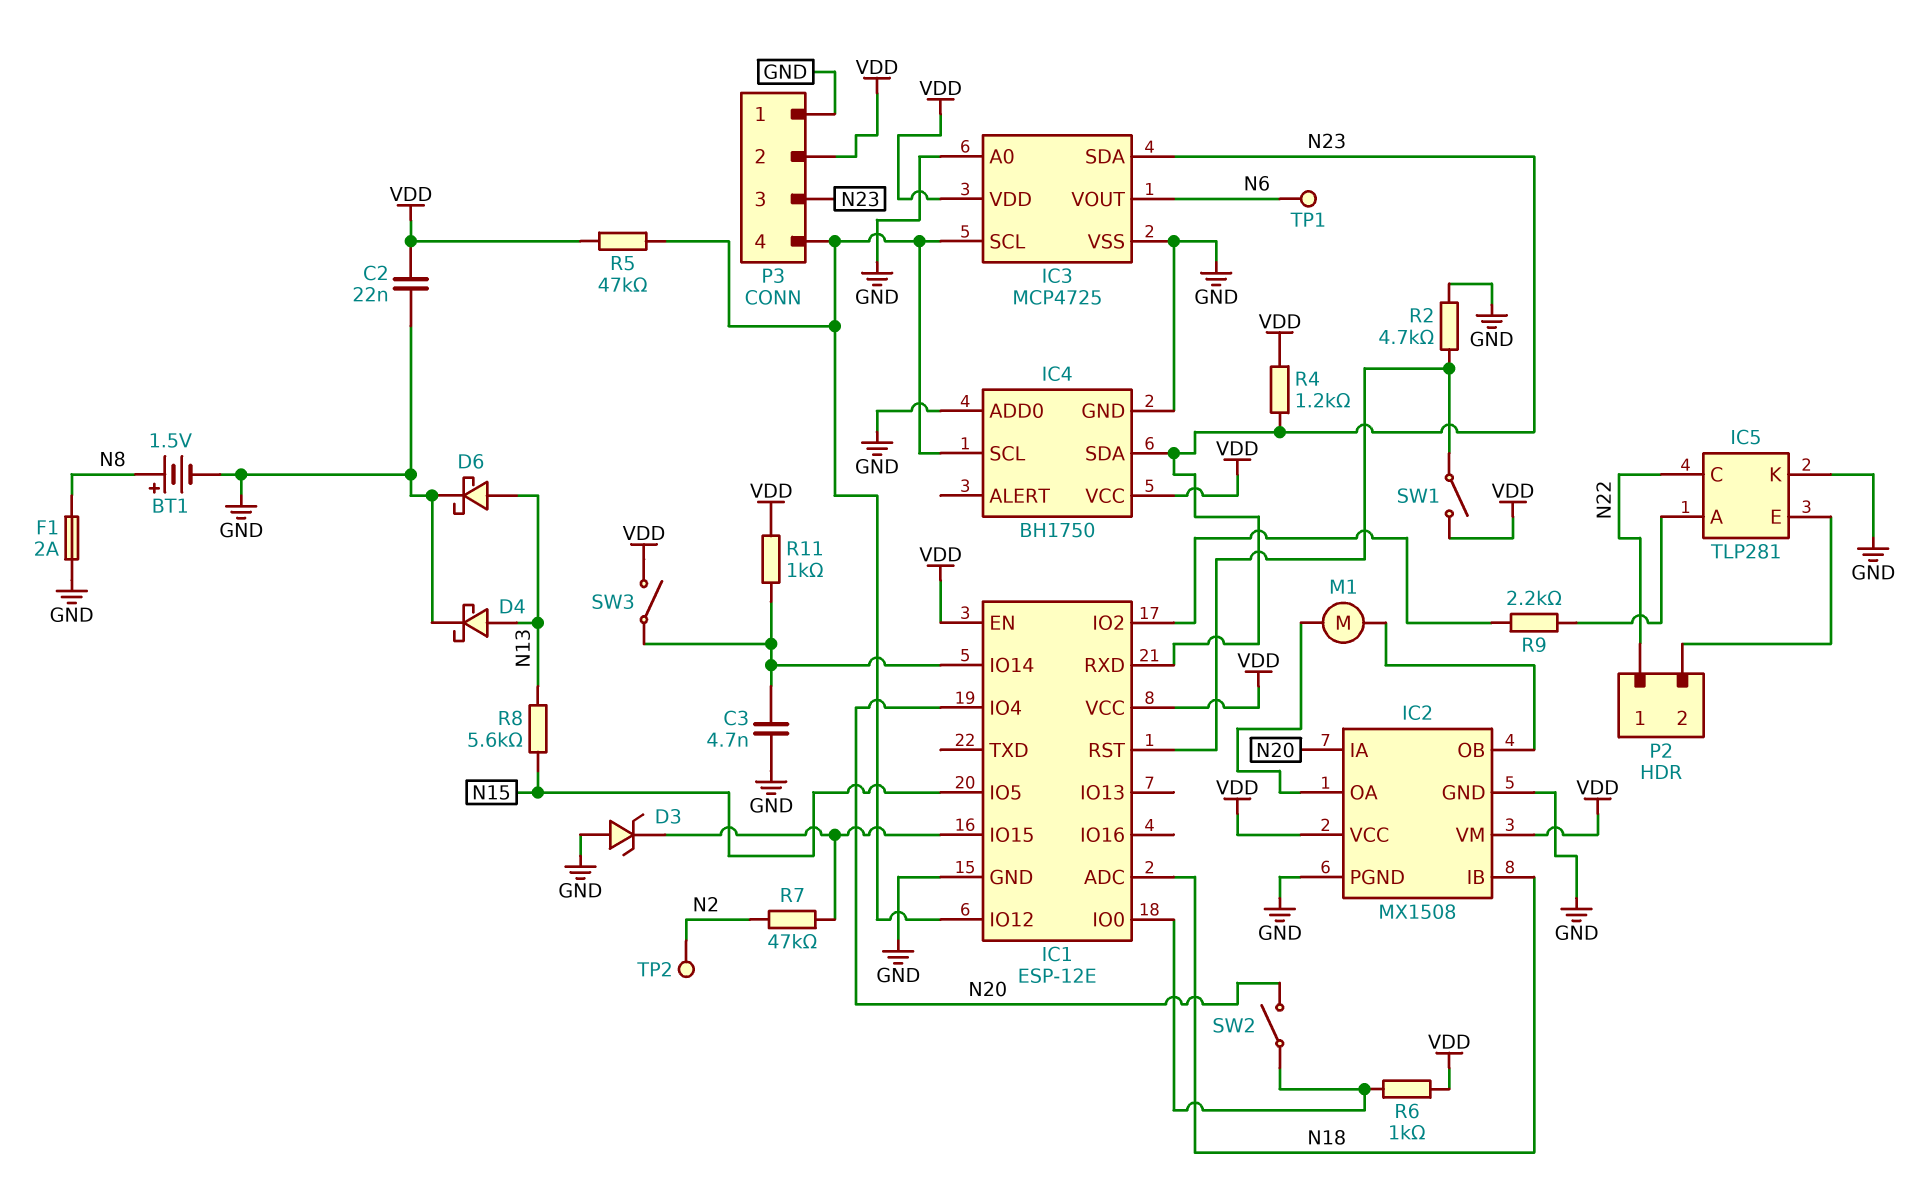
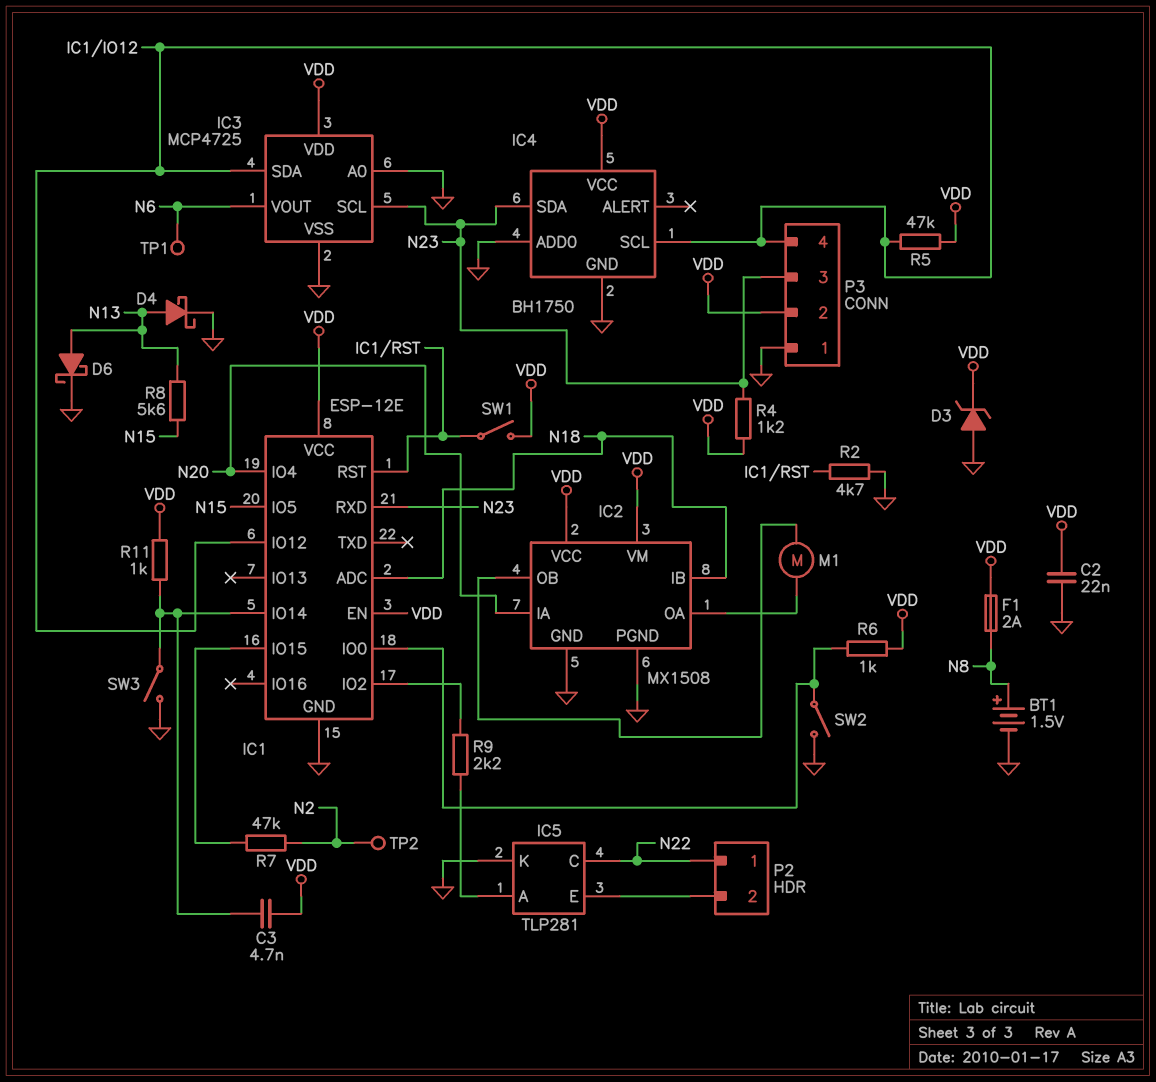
C3: 4.7nF (GND, IC1/IO14) -> 4.7nF (IC1/IO14, VDD)
D3: zener (A GND, K IC1/IO15) -> zener (A GND, K VDD)
F1: 2A (GND, N8) -> 2A (N8, VDD)
IC3 pin SCL: IC1/IO12 -> N23
IC3 pin SDA: N23 -> IC1/IO12
SW2: switch (IC1/IO0, N20) -> switch (GND, IC1/IO0)
SW3: switch (IC1/IO14, VDD) -> switch (GND, IC1/IO14)

